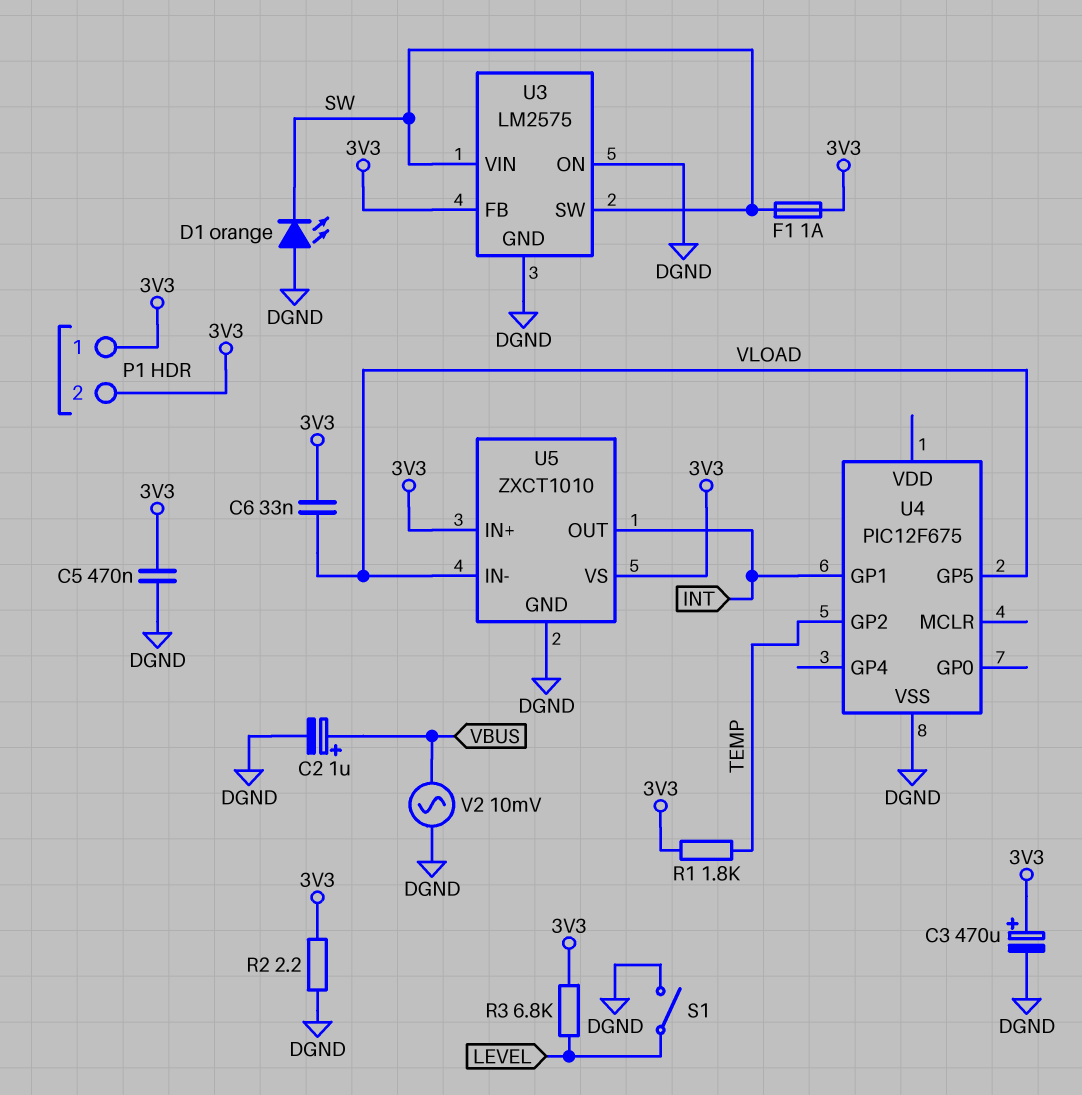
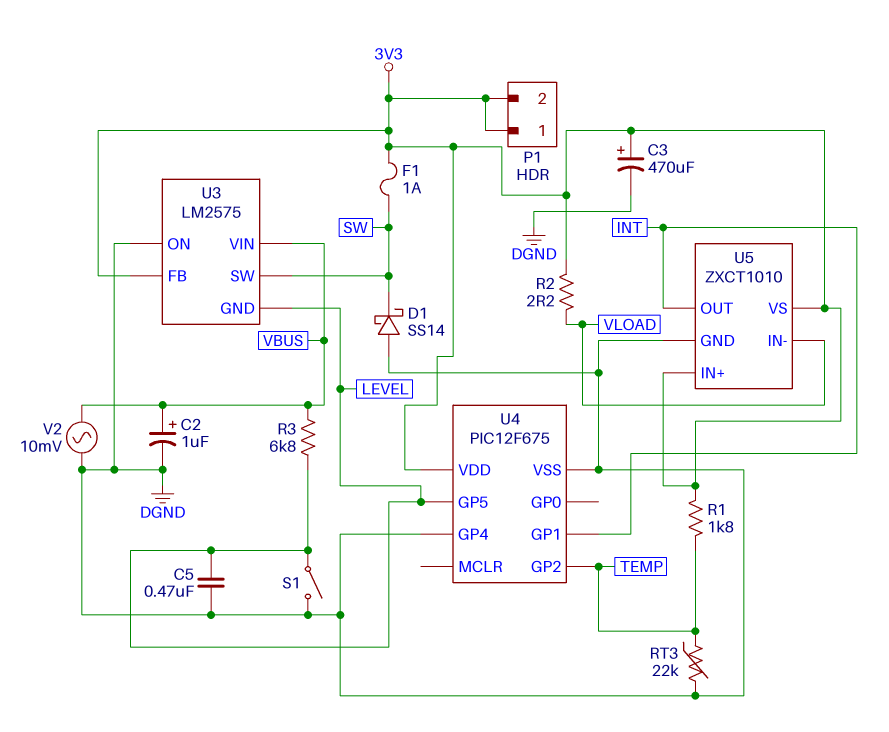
C5: 470nF (3V3, DGND) -> 470nF (DGND, LEVEL)
C6: 33nF (3V3, VLOAD) -> none
D1: LED orange (A DGND, K SW) -> schottky SS14 (A DGND, K SW)
R2: 2.2 (3V3, DGND) -> 2.2 (3V3, VLOAD)
R3: 6.8k (3V3, LEVEL) -> 6.8k (LEVEL, VBUS)
RT3: none -> 22k (DGND, TEMP)
U3 pin GND: DGND -> LEVEL
U3 pin VIN: SW -> VBUS
U4 pin GP4: none -> DGND
U4 pin GP5: VLOAD -> LEVEL
U4 pin VDD: none -> 3V3

